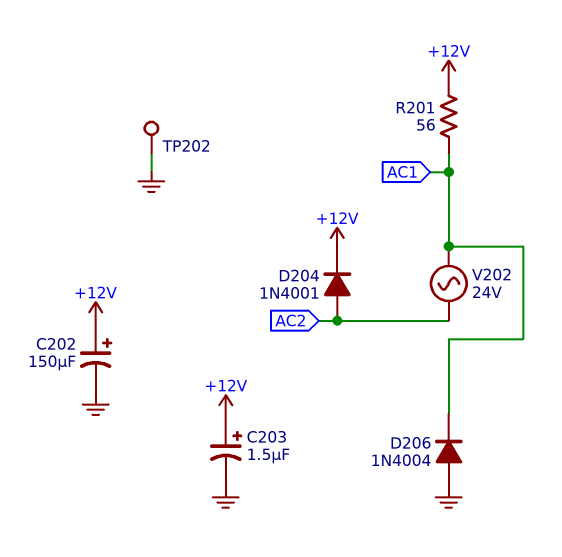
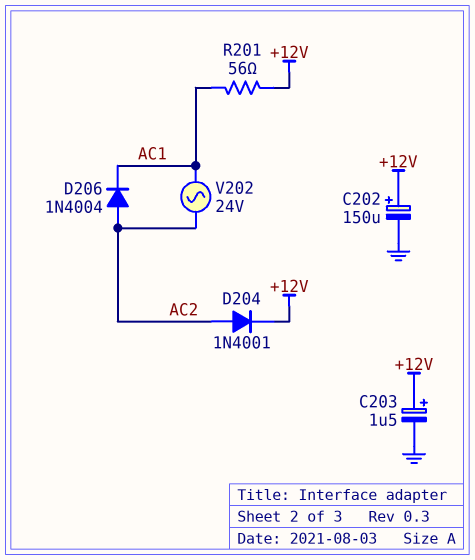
D206: diode 1N4004 (A GND, K AC1) -> diode 1N4004 (A AC2, K AC1)
TP202: test point (GND) -> none

